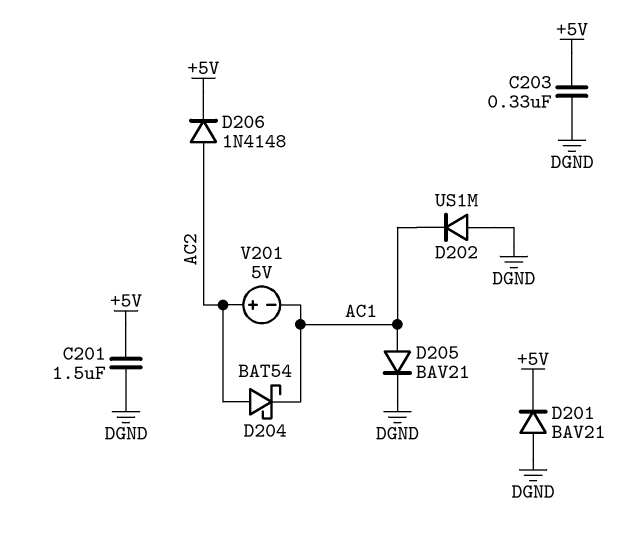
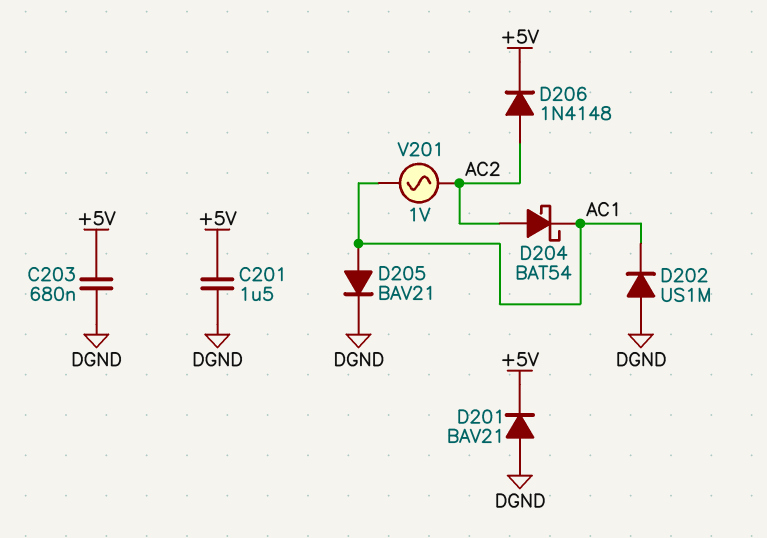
C203: 330nF (+5V, DGND) -> 680nF (+5V, DGND)
V201: 5V (plus AC2, minus AC1) -> AC 1V (AC1, AC2)

